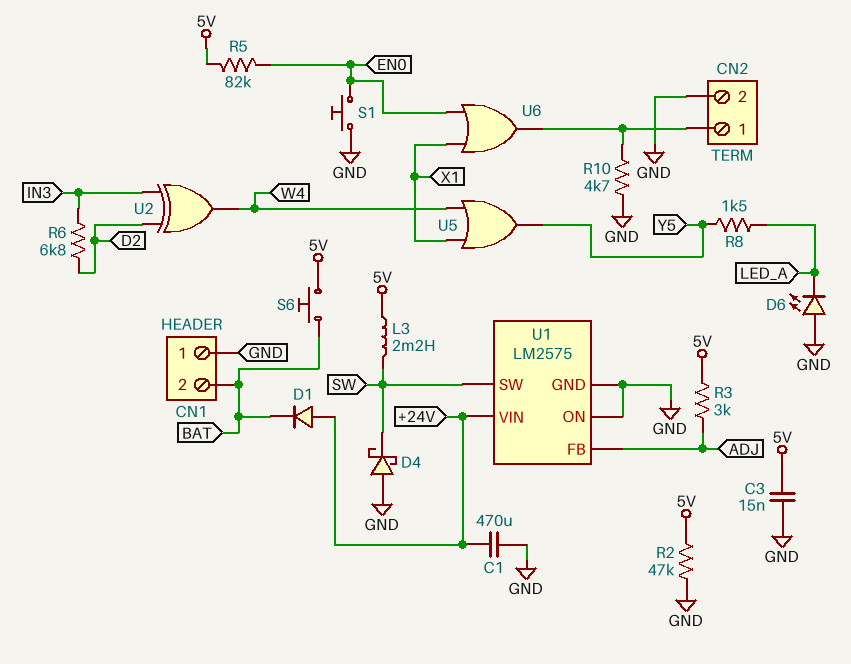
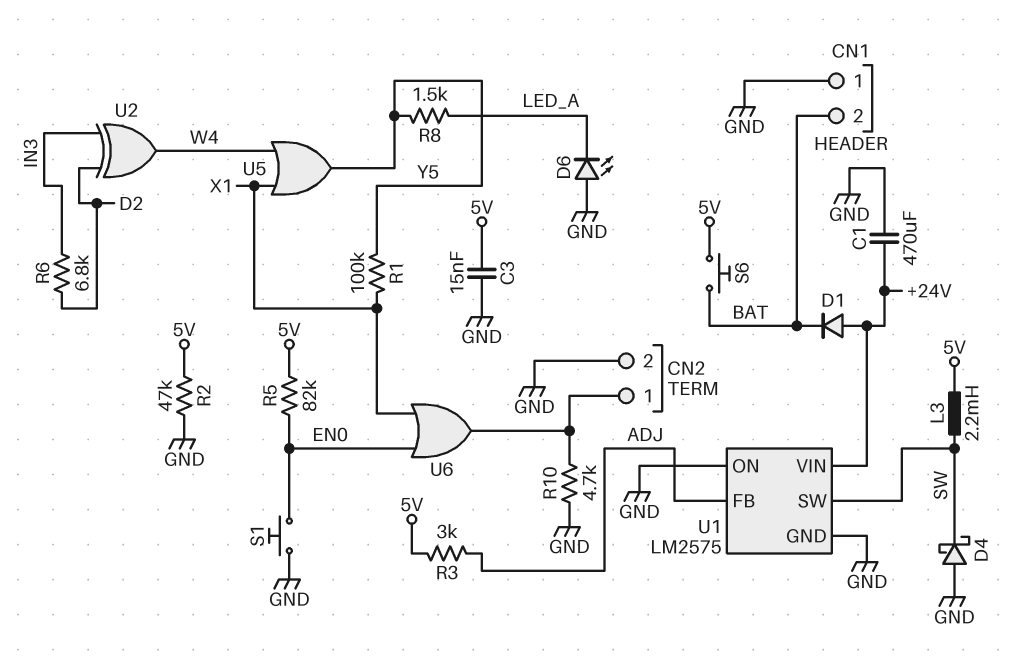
R1: none -> 100k (X1, Y5)

